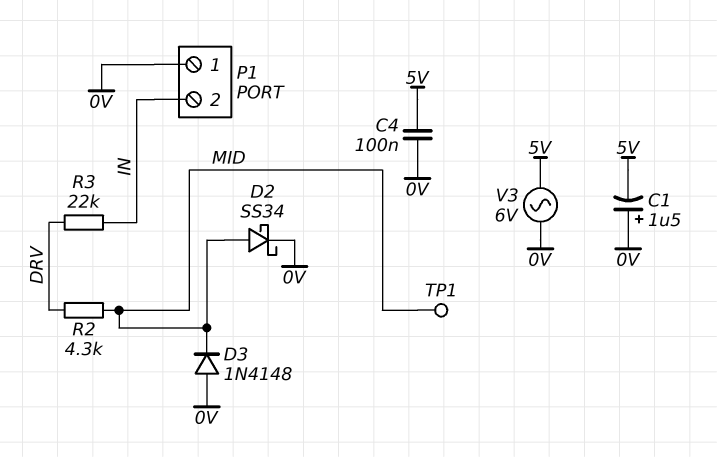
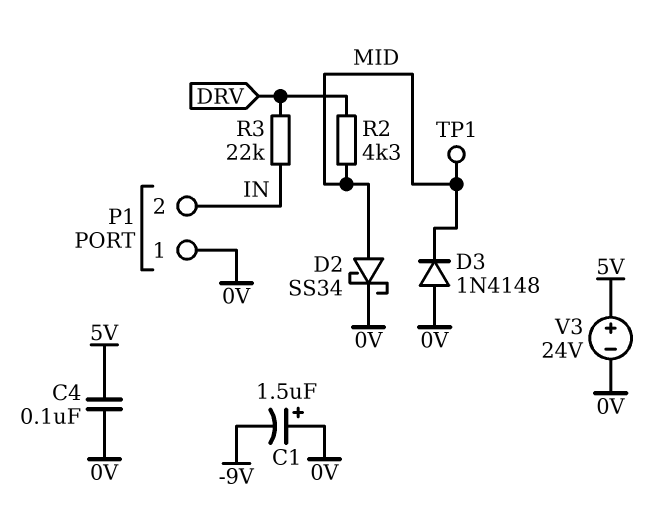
C1: 1.5uF (plus 0V, minus 5V) -> 1.5uF (plus 0V, minus -9V)
V3: AC 6V (0V, 5V) -> 24V (plus 5V, minus 0V)

